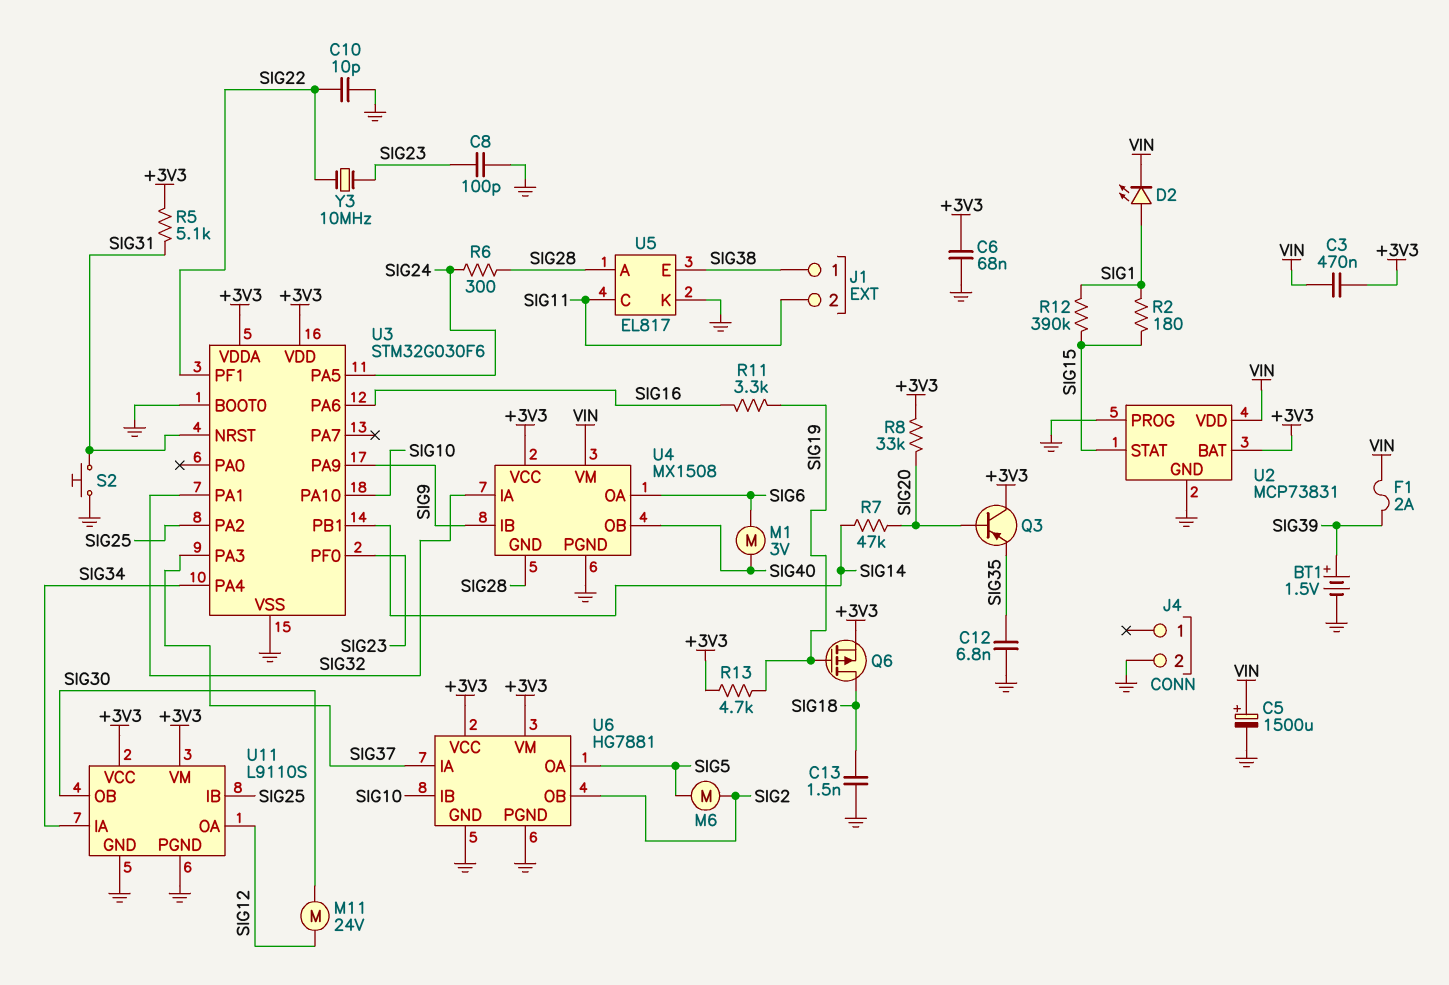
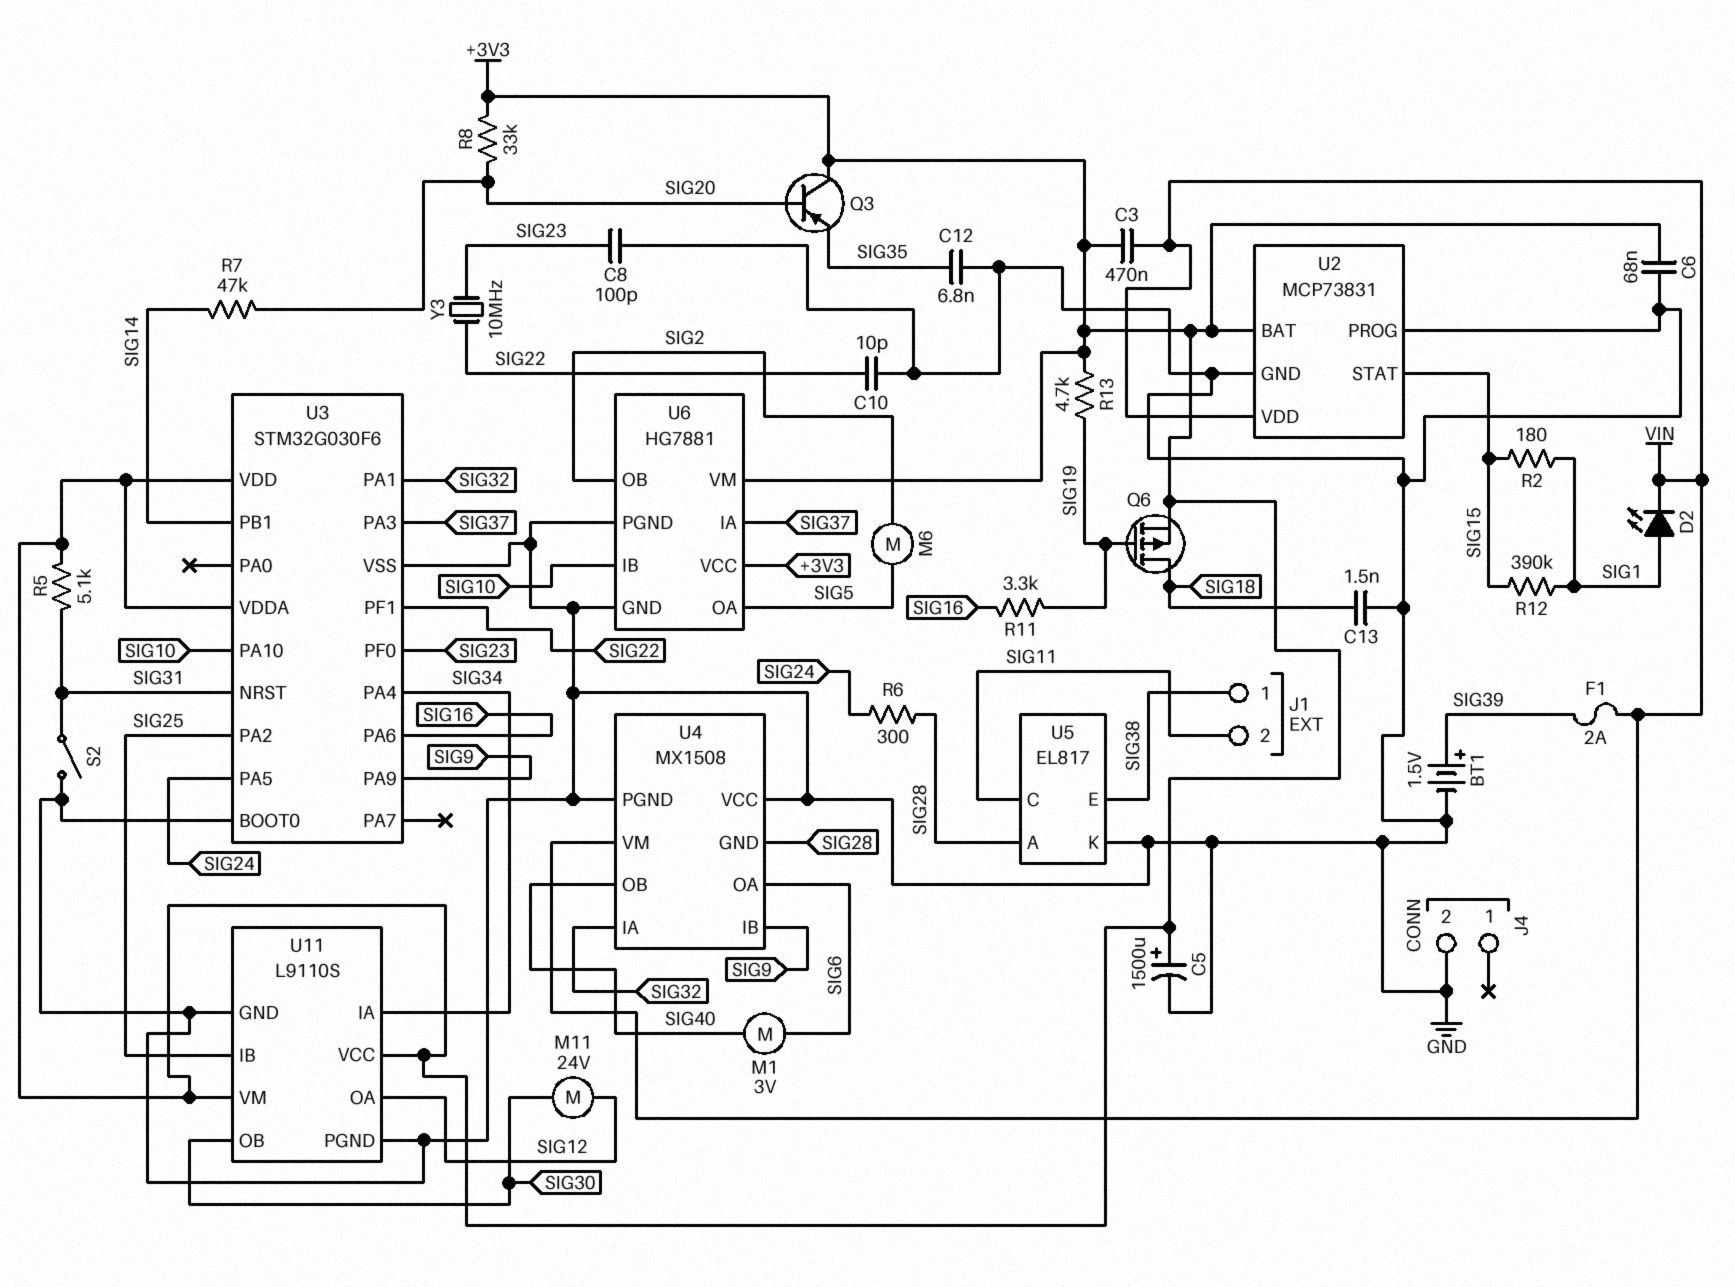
C5: 1500uF (plus VIN, minus GND) -> 1500uF (plus +3V3, minus GND)
S2: button (GND, SIG31) -> switch (GND, SIG31)
U4 pin VCC: +3V3 -> GND

